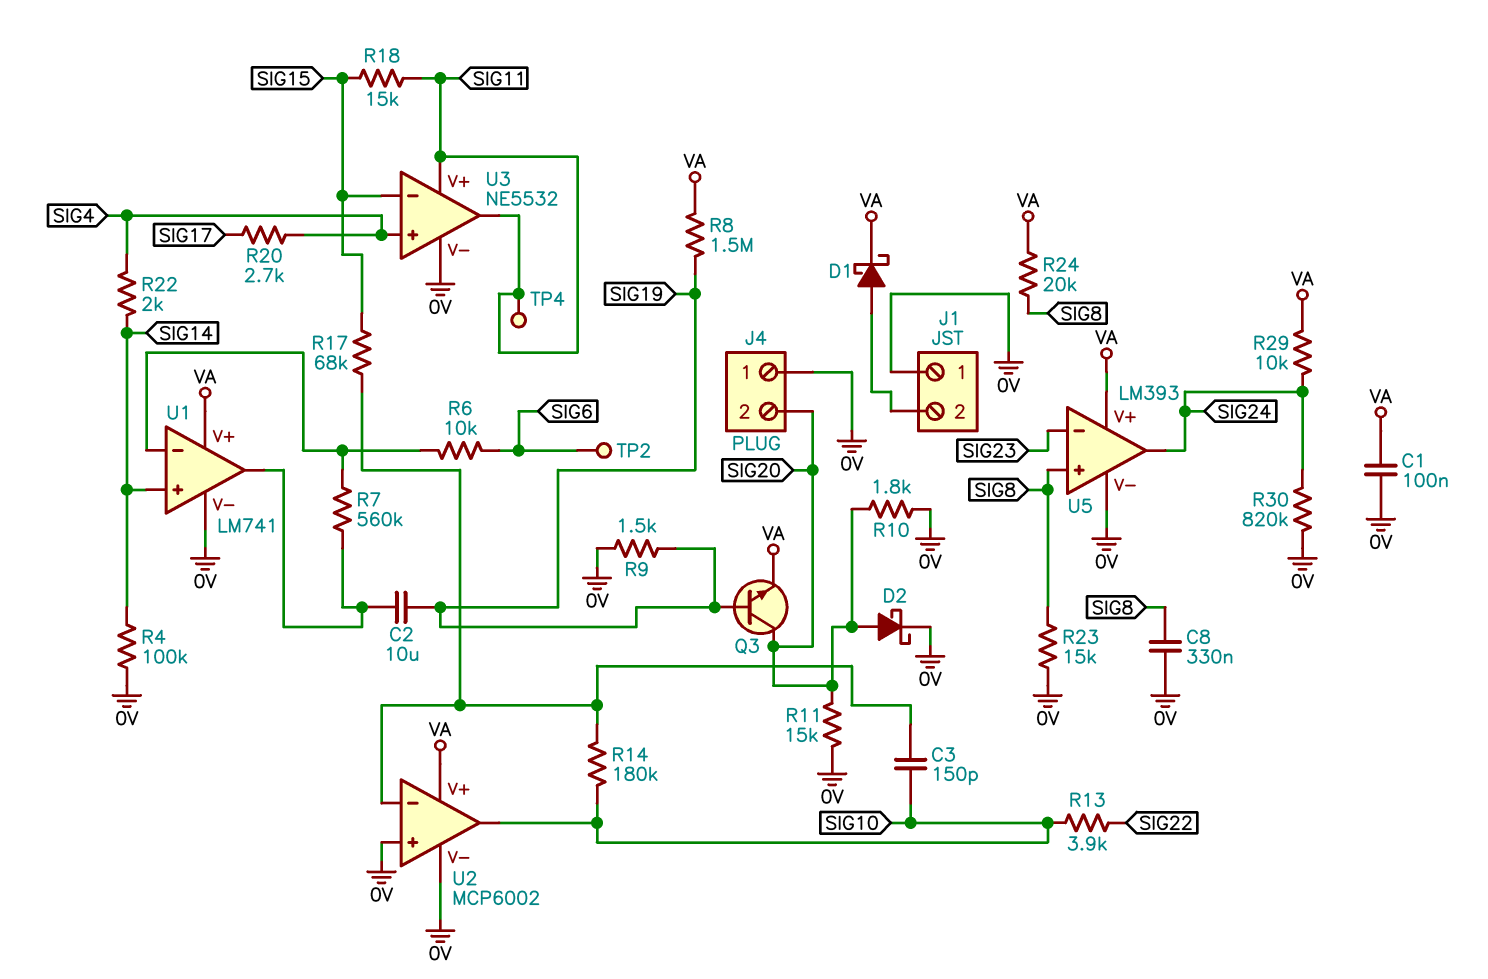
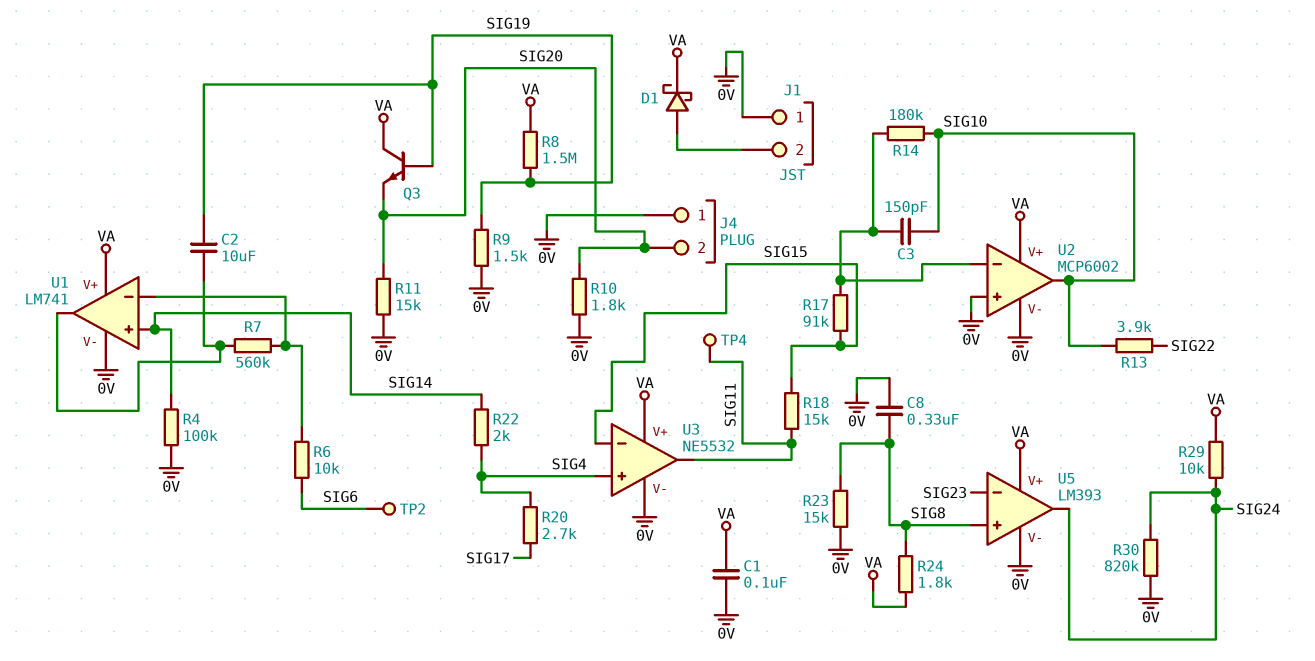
D2: schottky (A SIG20, K 0V) -> none
Q3: NPN (B SIG19, C SIG20, E VA) -> NPN (B SIG19, C VA, E SIG20)
R17: 68k (SIG15, U2/in-) -> 91k (SIG15, U2/in-)
R24: 20k (SIG8, VA) -> 1.8k (SIG8, VA)
U3 pin V+: SIG11 -> VA

